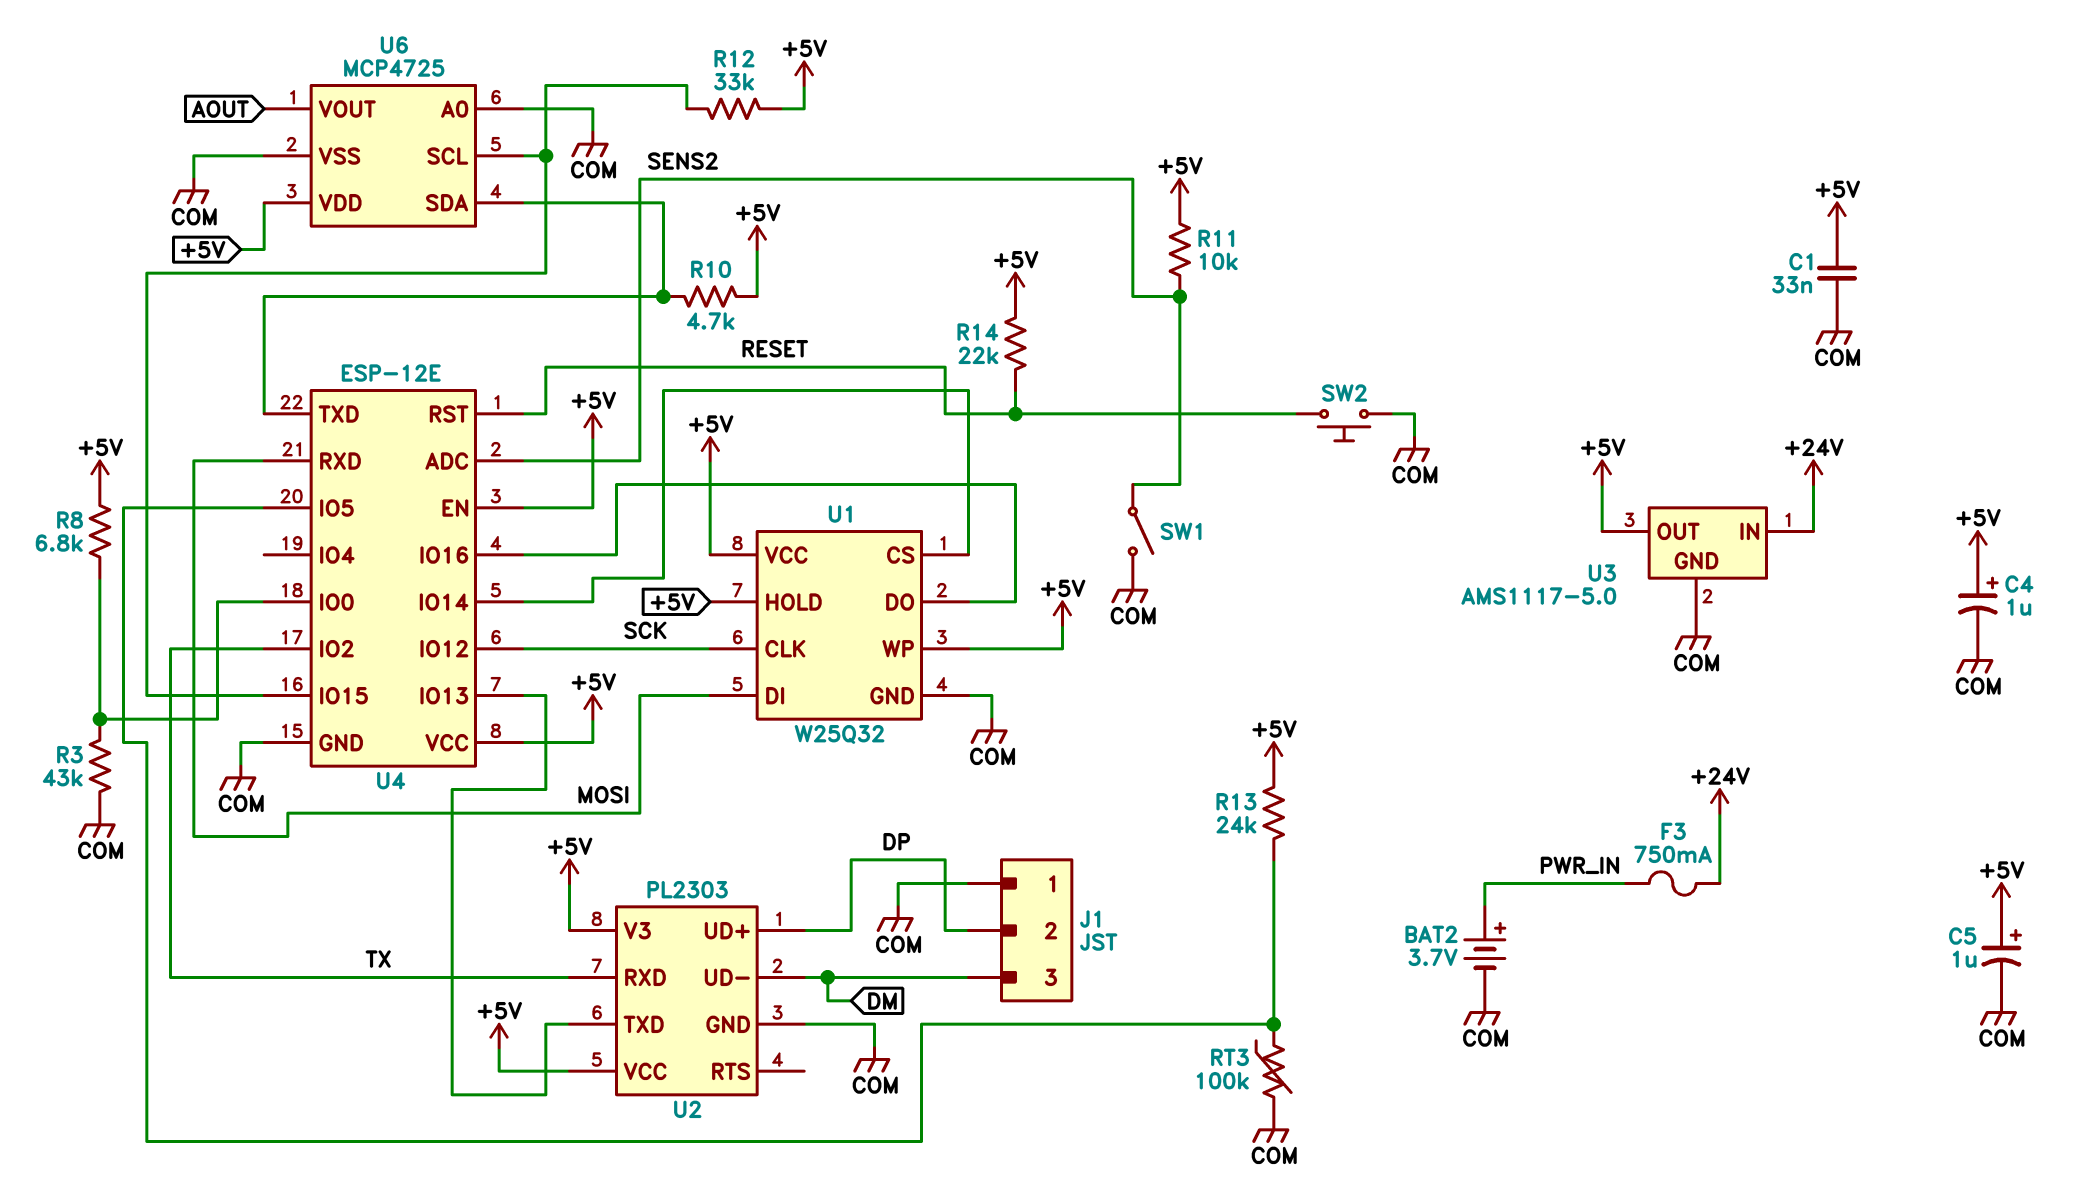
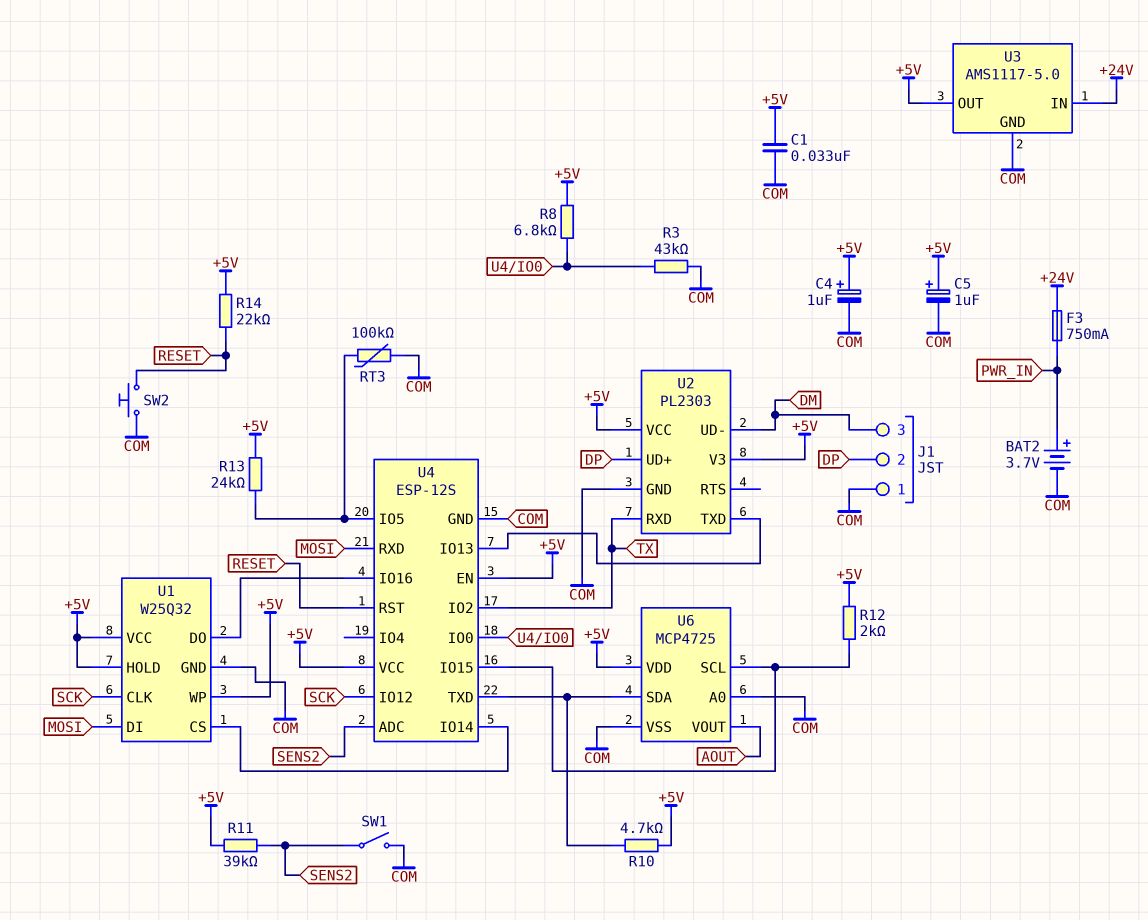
R11: 10k (+5V, SENS2) -> 39k (+5V, SENS2)
R12: 33k (+5V, U4/IO15) -> 2k (+5V, U4/IO15)
U4: ESP-12E -> ESP-12S

